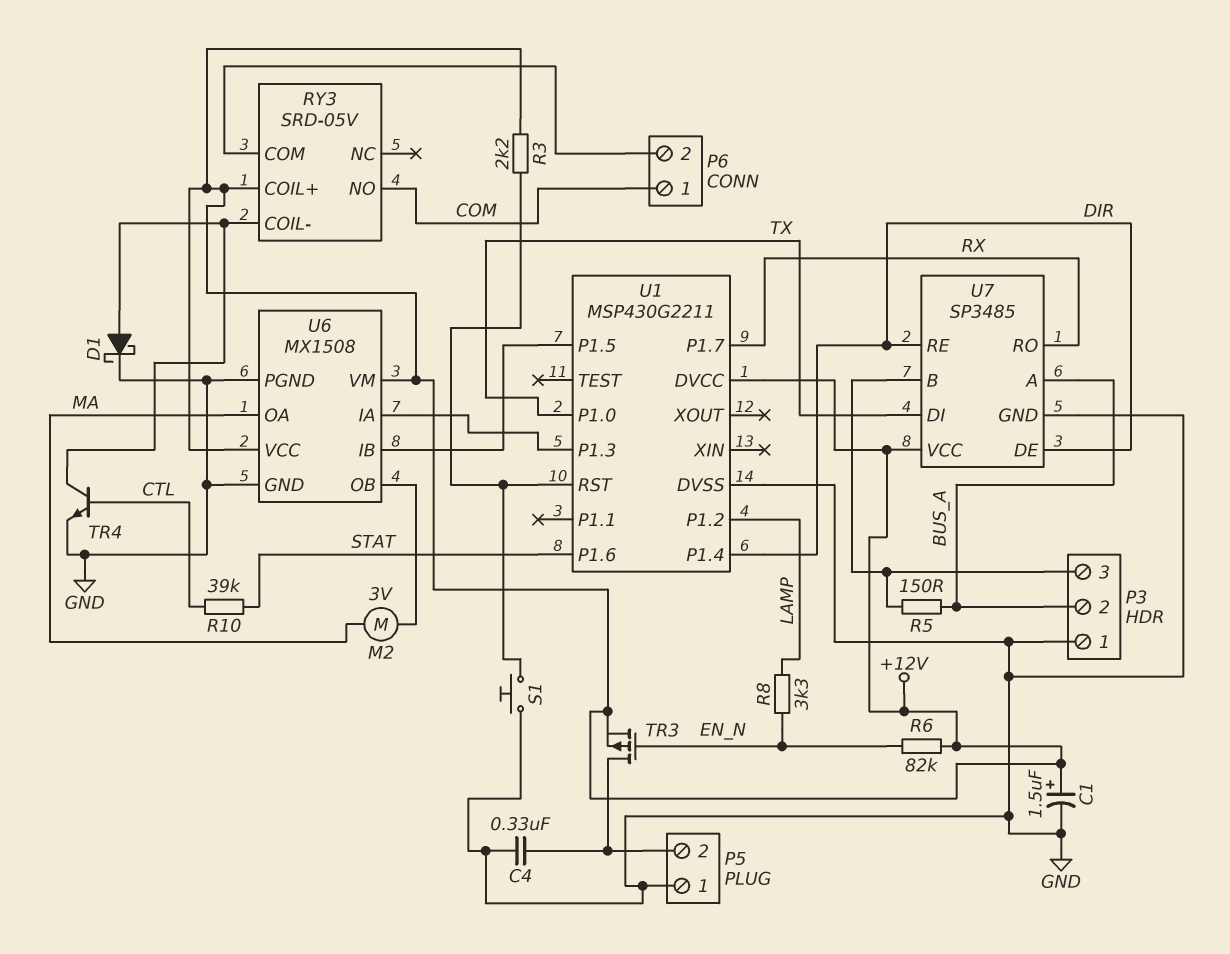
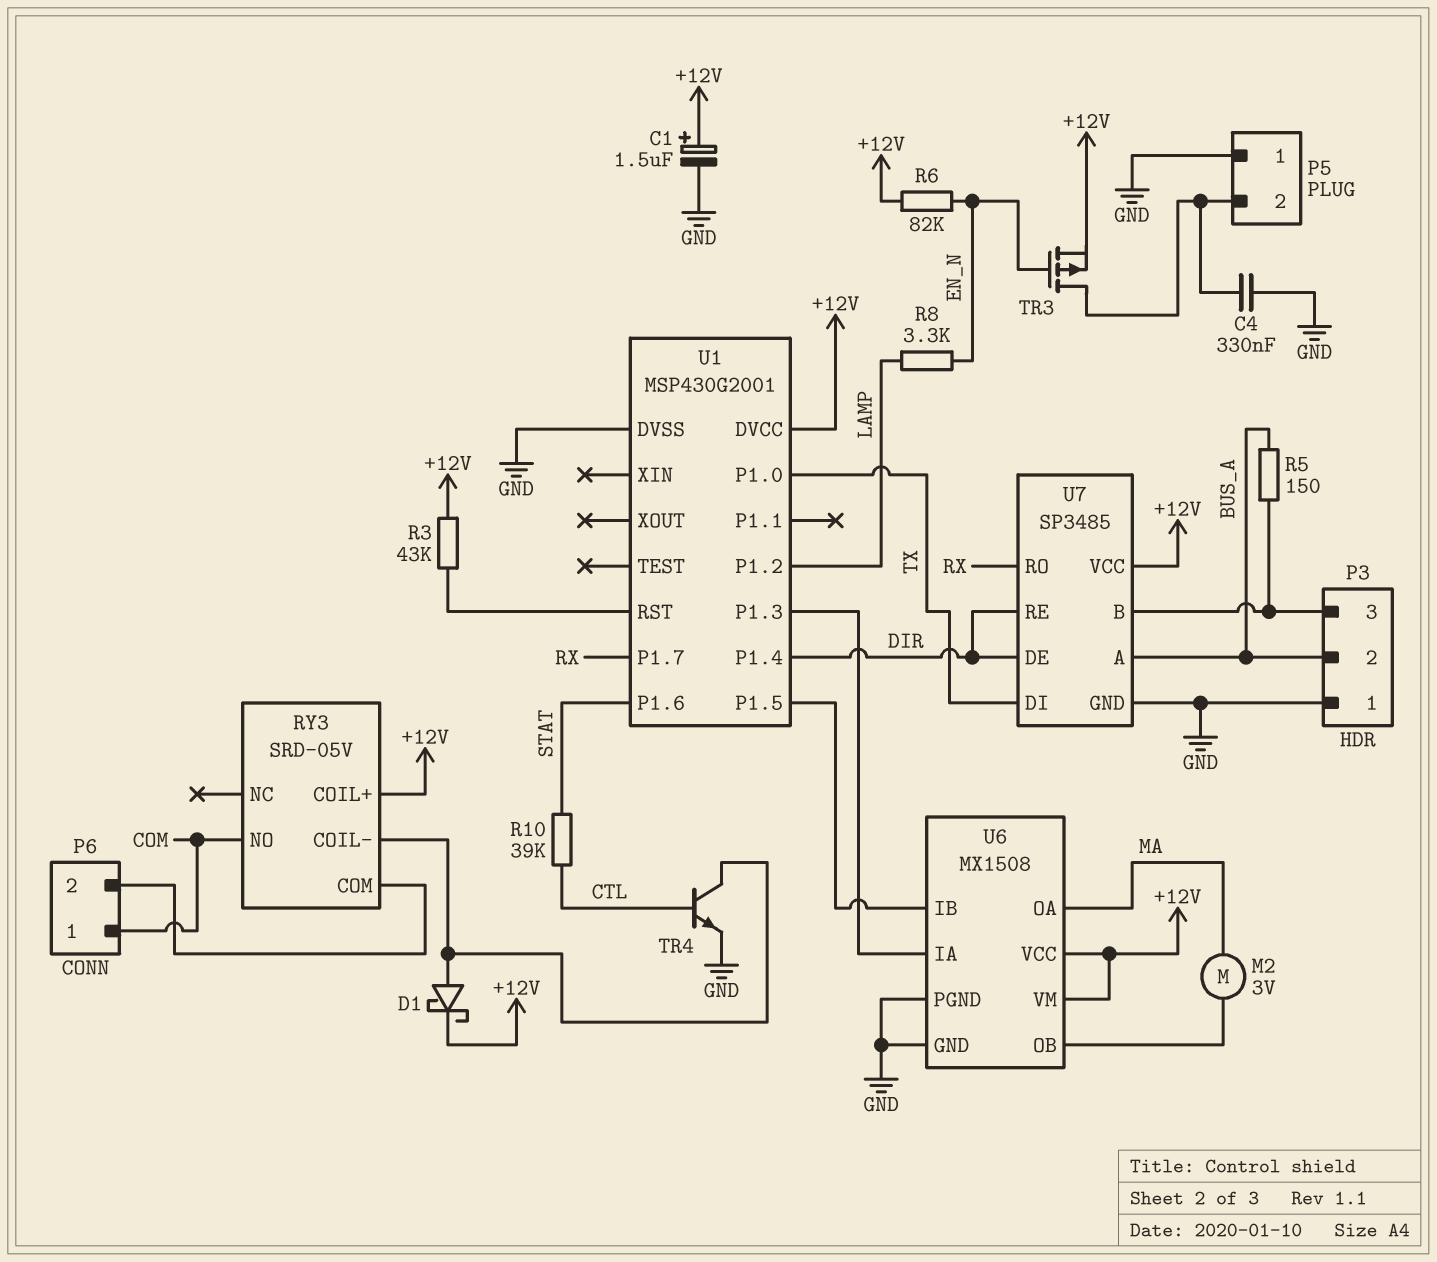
D1: schottky (A RY3/COIL-, K GND) -> schottky (A RY3/COIL-, K +12V)
R3: 2.2k (+12V, U1/RST) -> 43k (+12V, U1/RST)
S1: button (GND, U1/RST) -> none
U1: MSP430G2211 -> MSP430G2001

